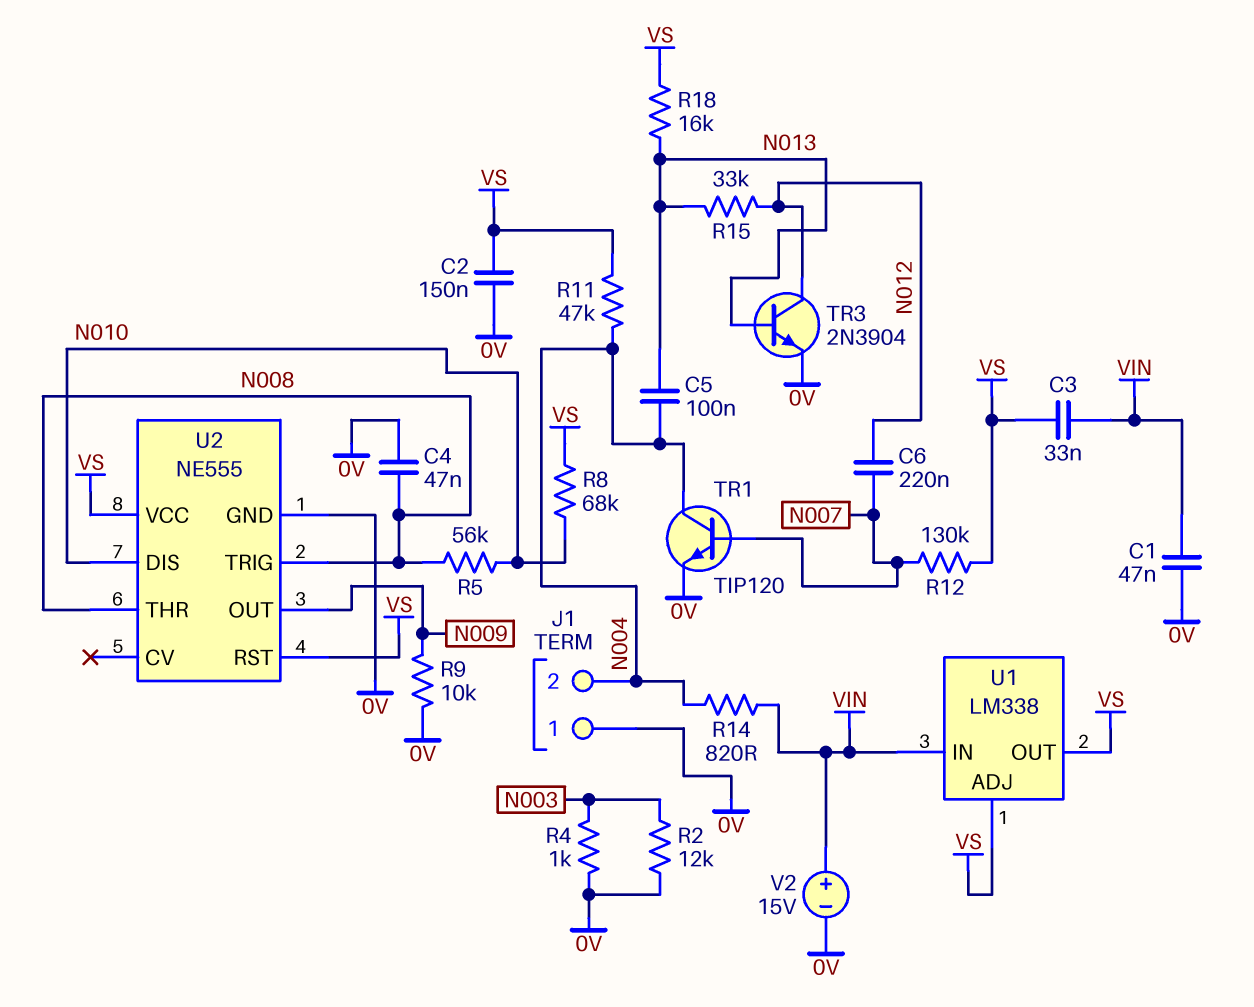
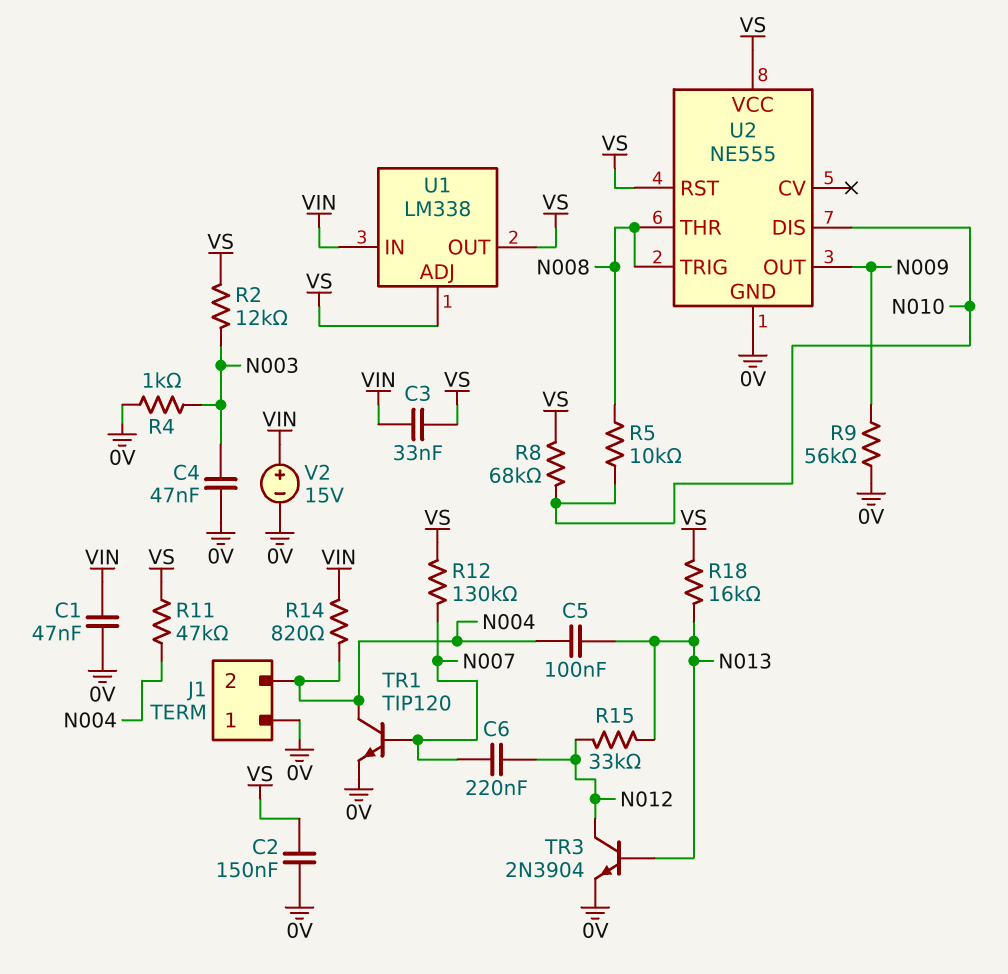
C4: 47nF (0V, N008) -> 47nF (0V, N003)
R2: 12k (0V, N003) -> 12k (N003, VS)
R5: 56k (N008, N010) -> 10k (N008, N010)
R9: 10k (0V, N009) -> 56k (0V, N009)

